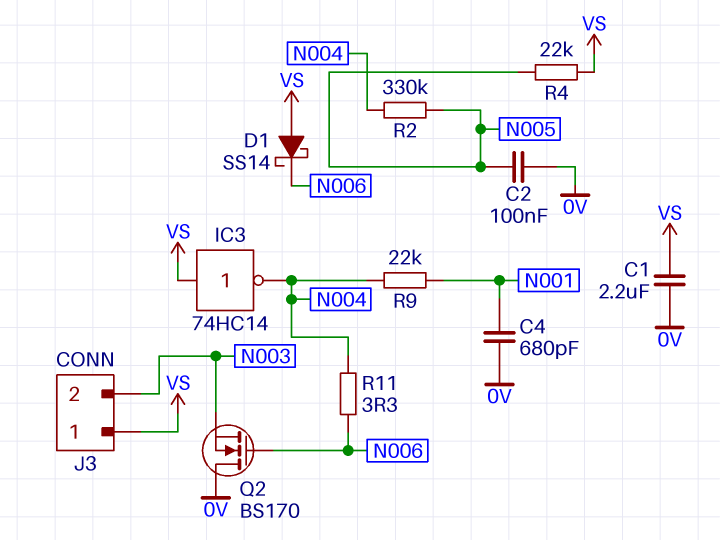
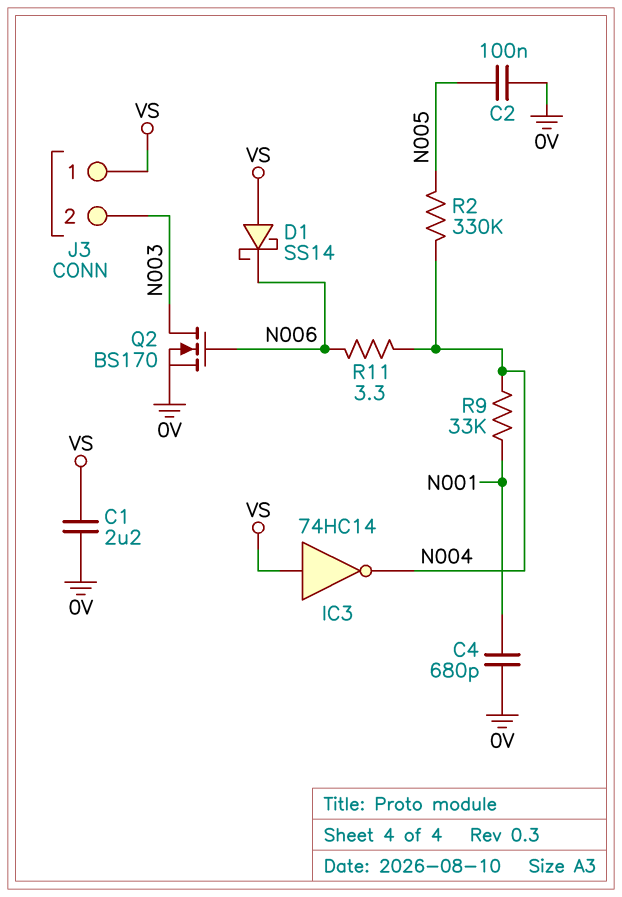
Q2: NMOS BS170 (G N006, D 0V, S N003) -> NMOS BS170 (G N006, D N003, S 0V)
R4: 22k (N005, VS) -> none
R9: 22k (N001, N004) -> 33k (N001, N004)

